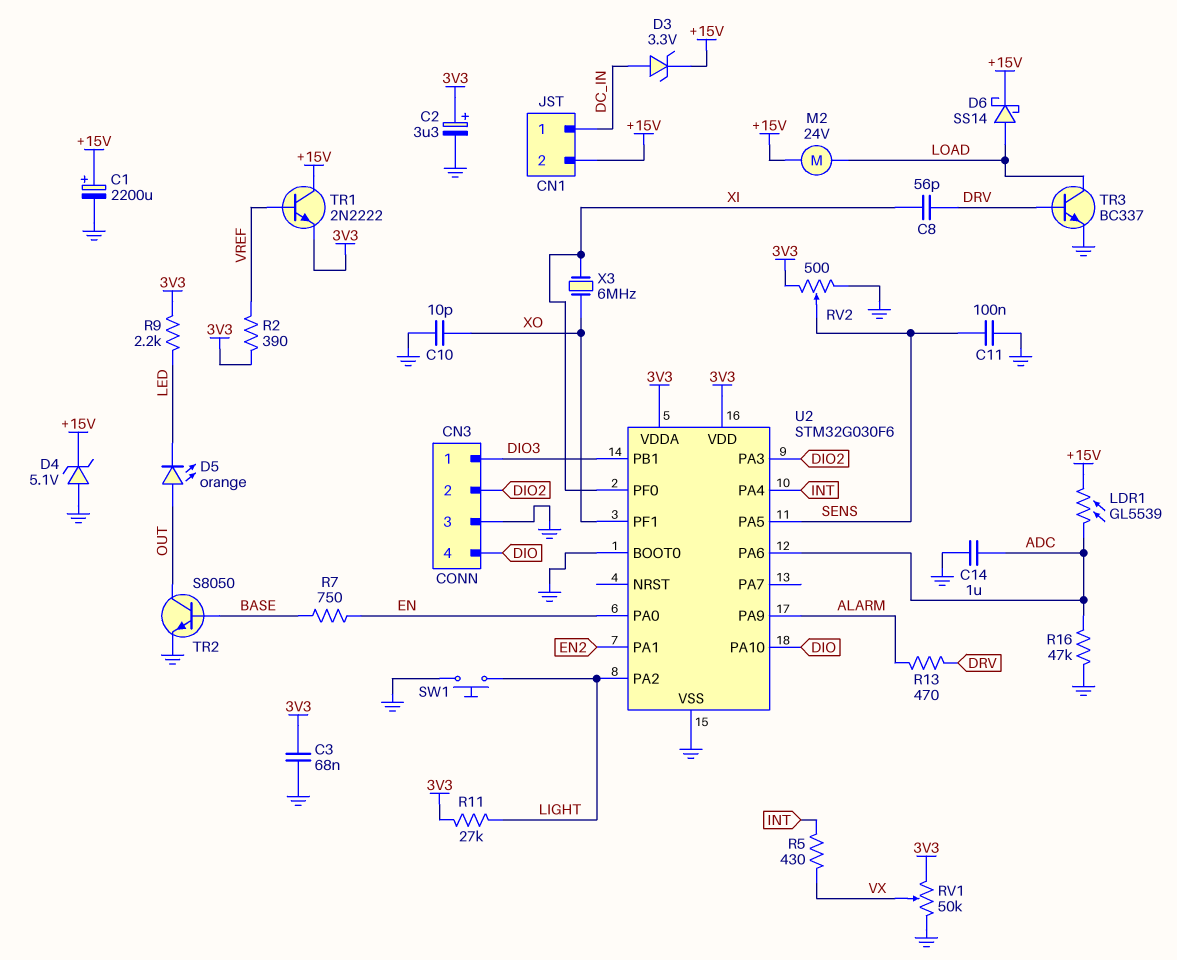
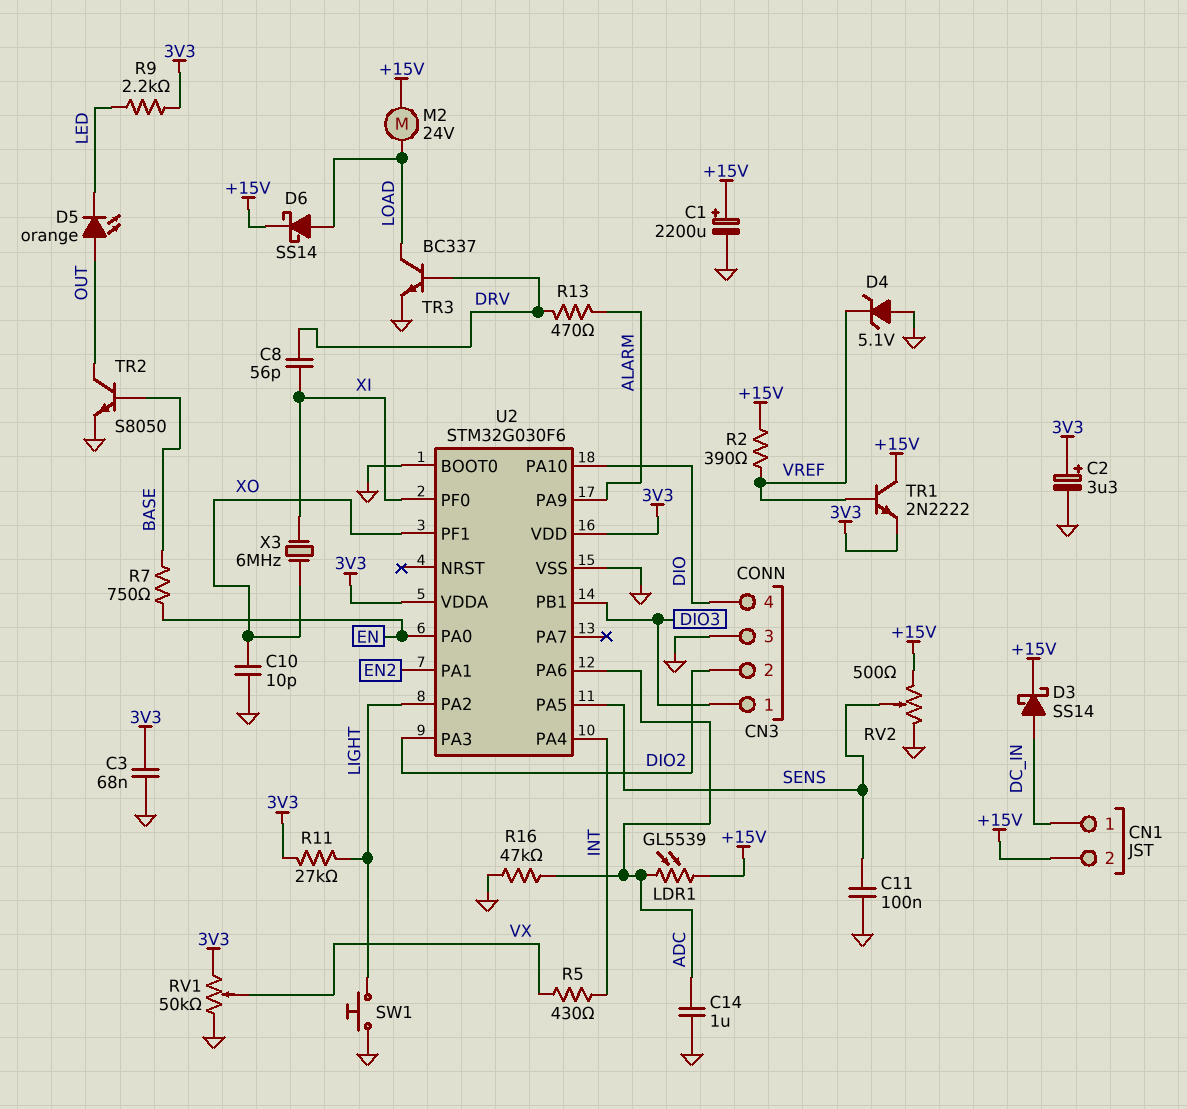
D3: zener 3.3V (A DC_IN, K +15V) -> schottky SS14 (A DC_IN, K +15V)
D4: zener 5.1V (A GND, K +15V) -> zener 5.1V (A GND, K VREF)
R2: 390 (3V3, VREF) -> 390 (+15V, VREF)
RV2: 500 (3V3, GND, wiper SENS) -> 500 (+15V, GND, wiper SENS)

